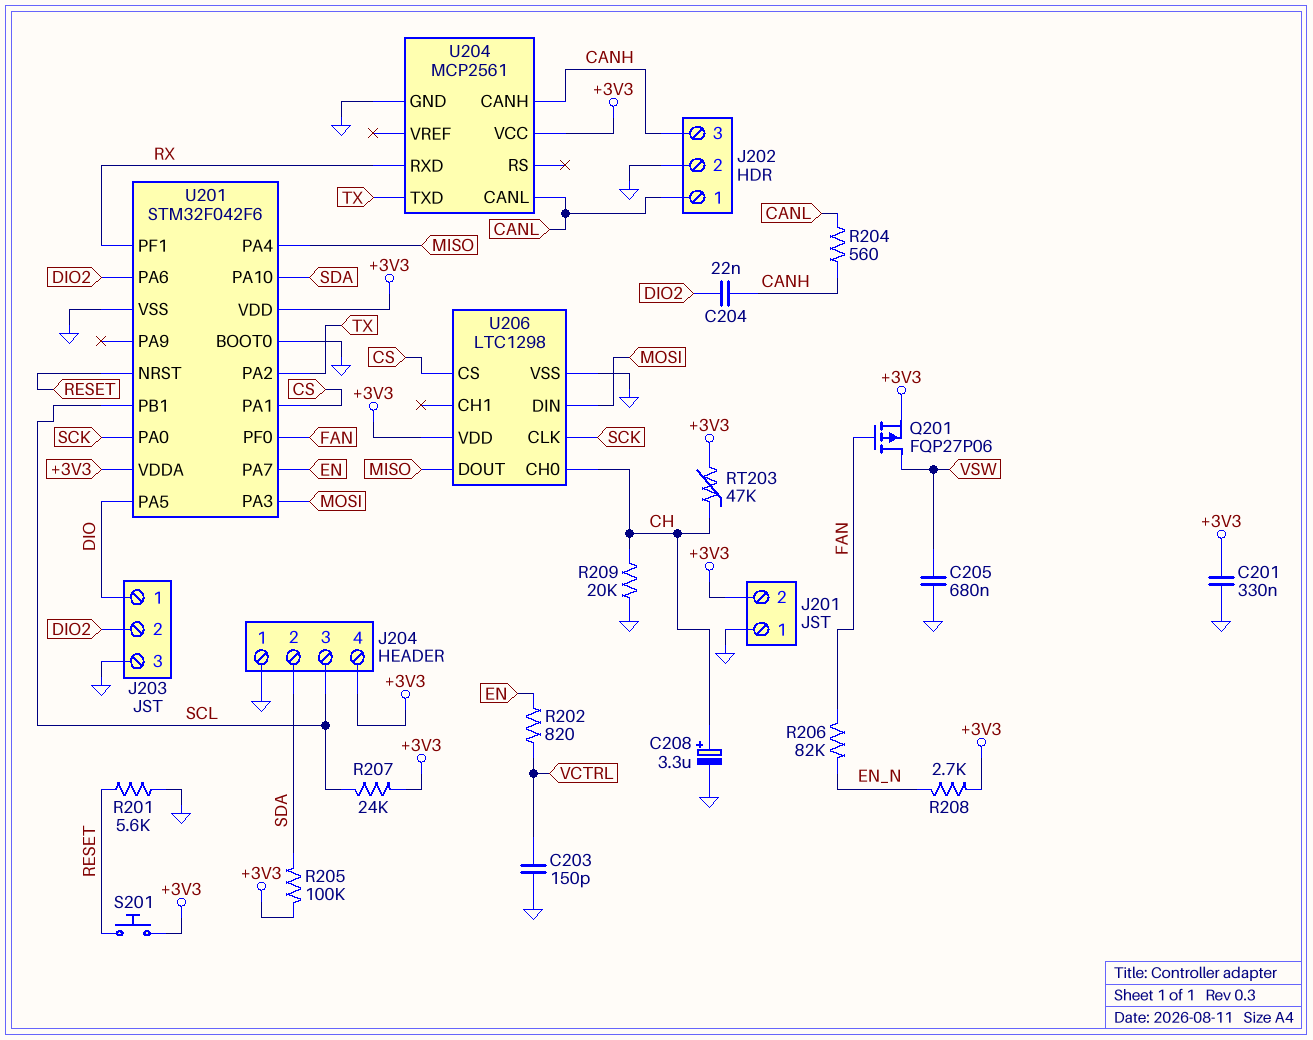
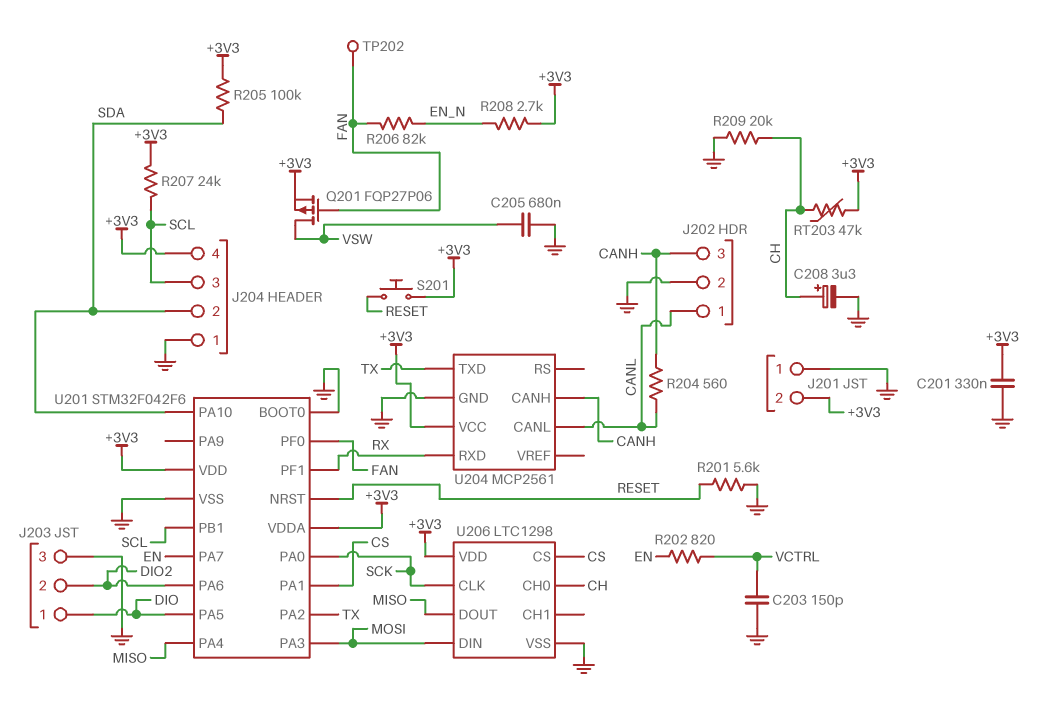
C204: 22nF (CANH, DIO2) -> none
TP202: none -> test point (FAN)

